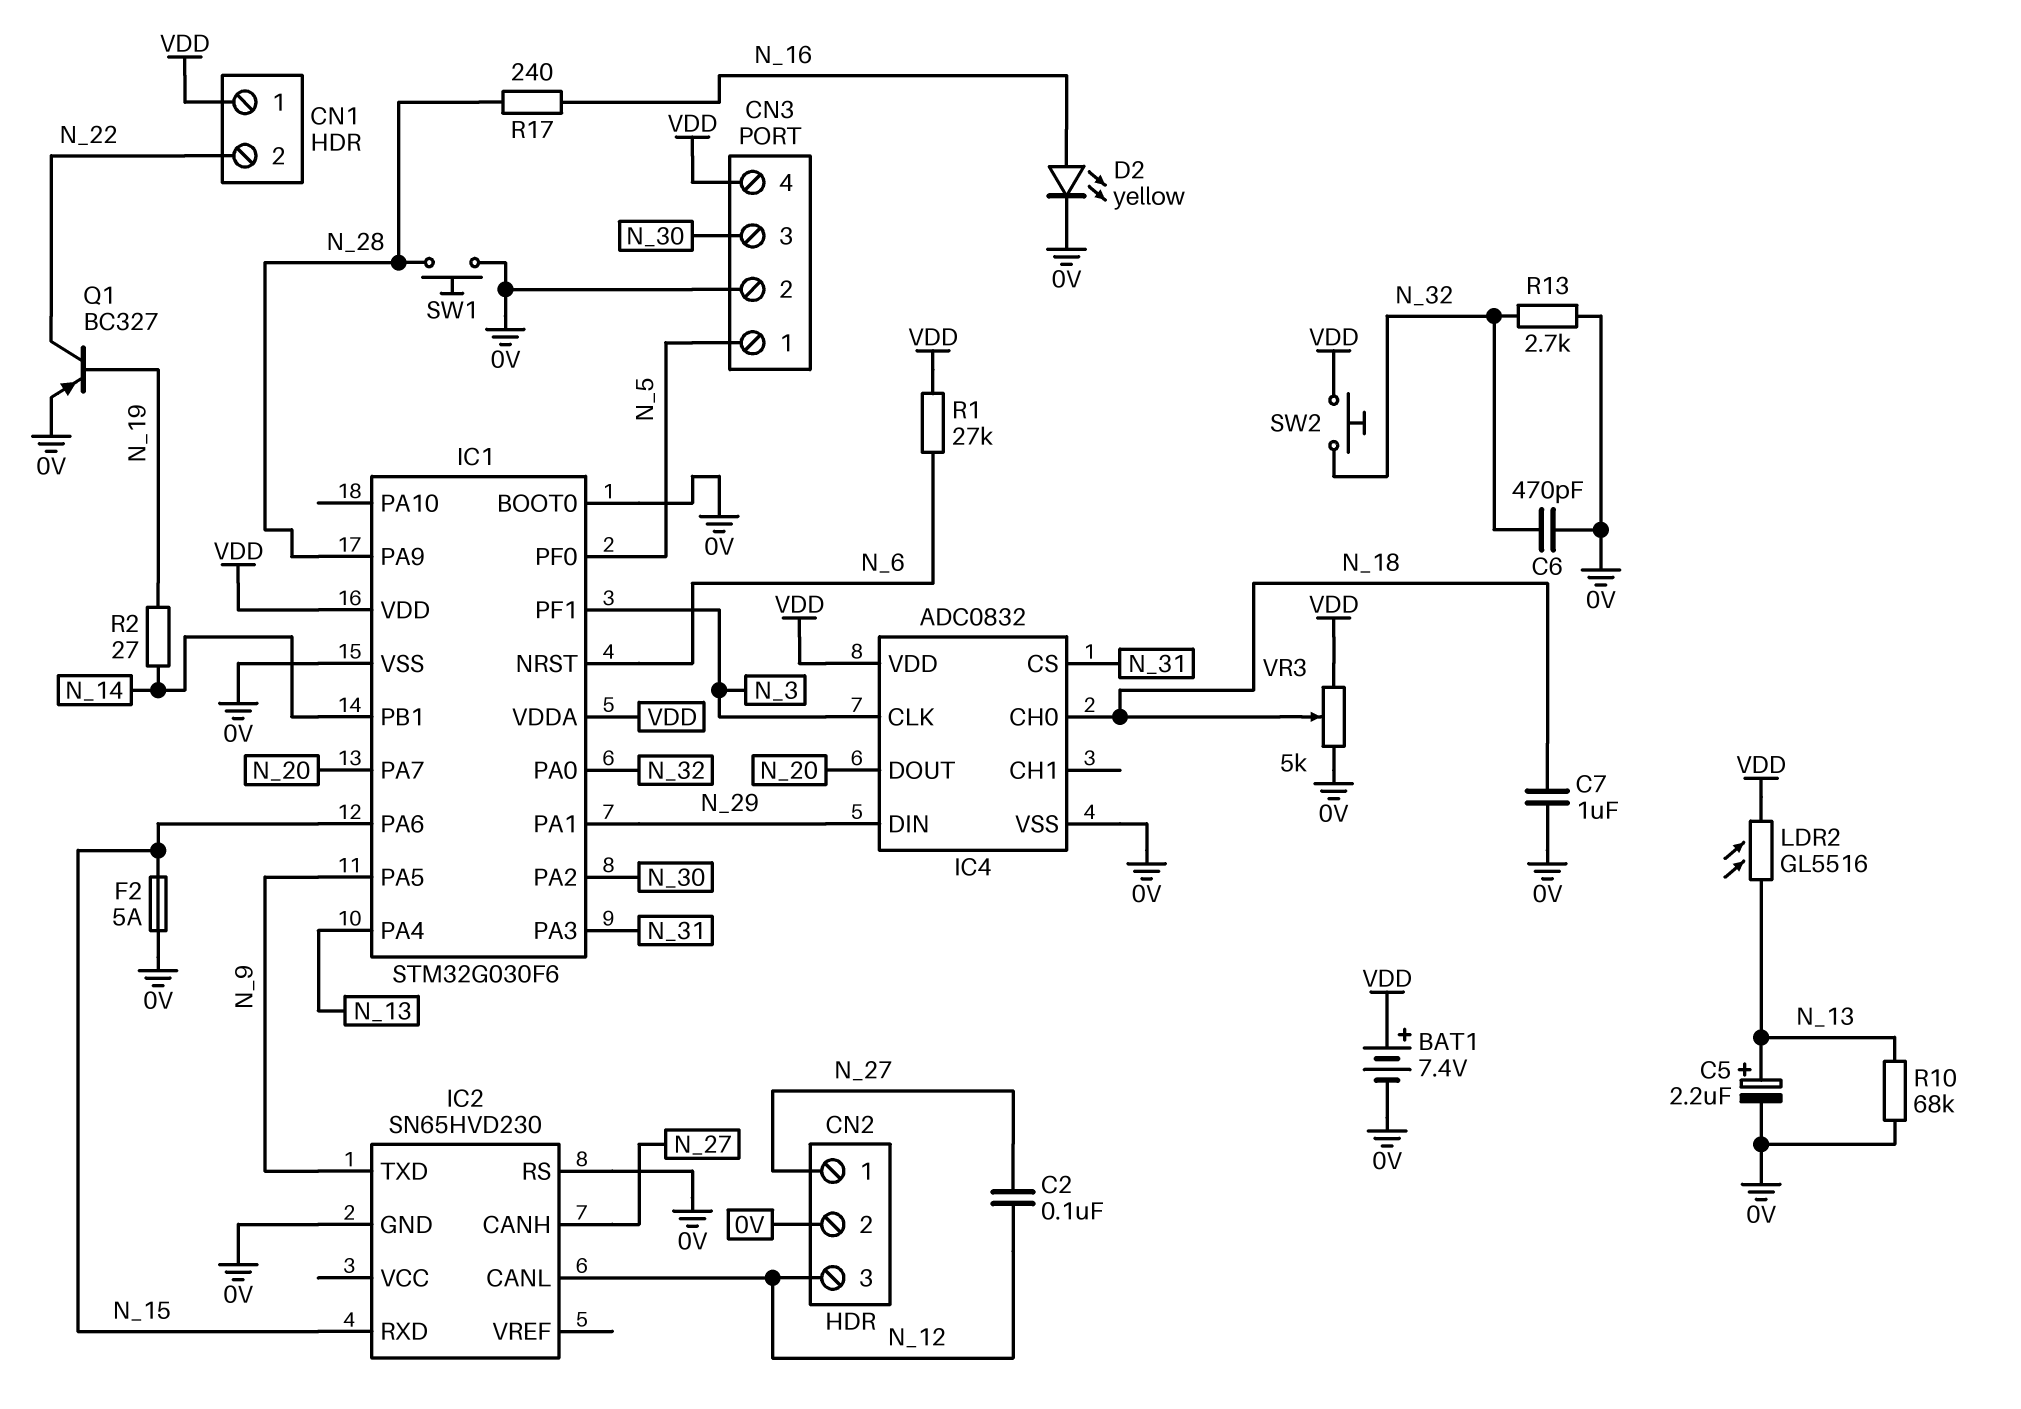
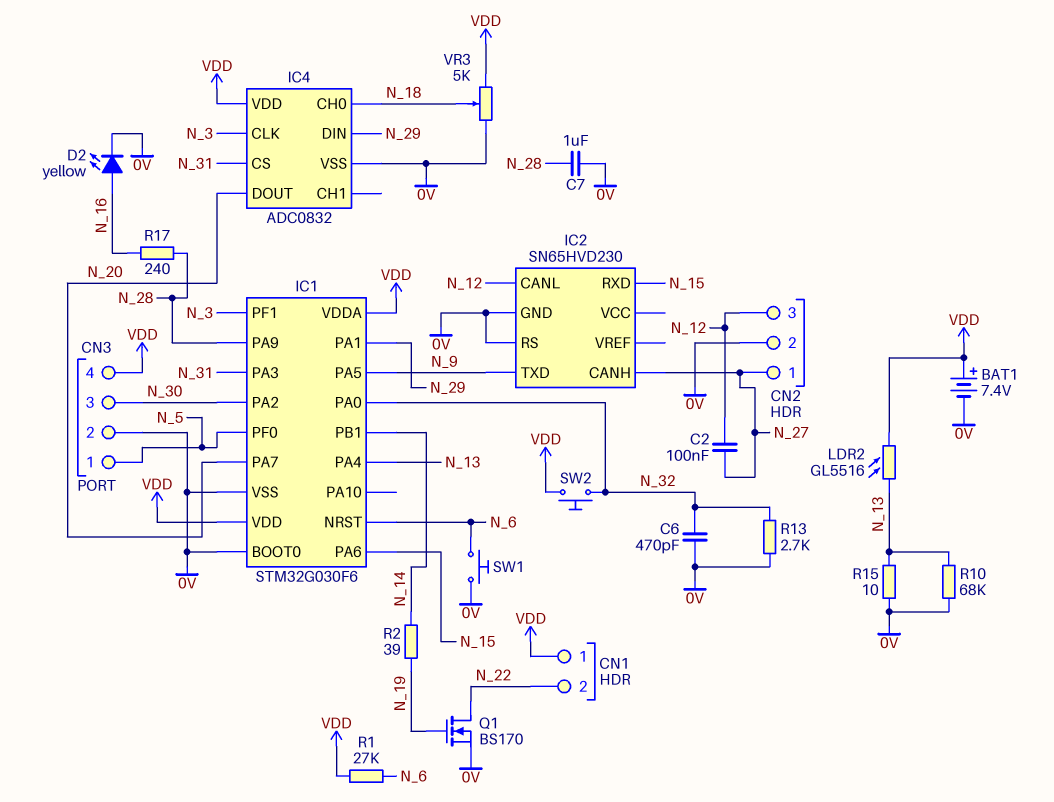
C5: 2.2uF (plus N_13, minus 0V) -> none
C7: 1uF (0V, N_18) -> 1uF (0V, N_28)
F2: 5A (0V, N_15) -> none
Q1: PNP BC327 (B N_19, C N_22, E 0V) -> NMOS BS170 (G N_19, D N_22, S 0V)
R2: 27 (N_14, N_19) -> 39 (N_14, N_19)
R15: none -> 10 (0V, N_13)
SW1: button (0V, N_28) -> button (0V, N_6)

